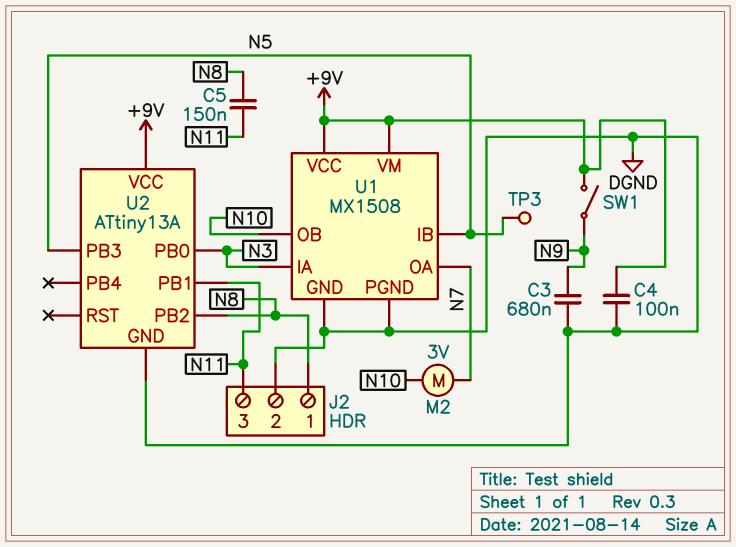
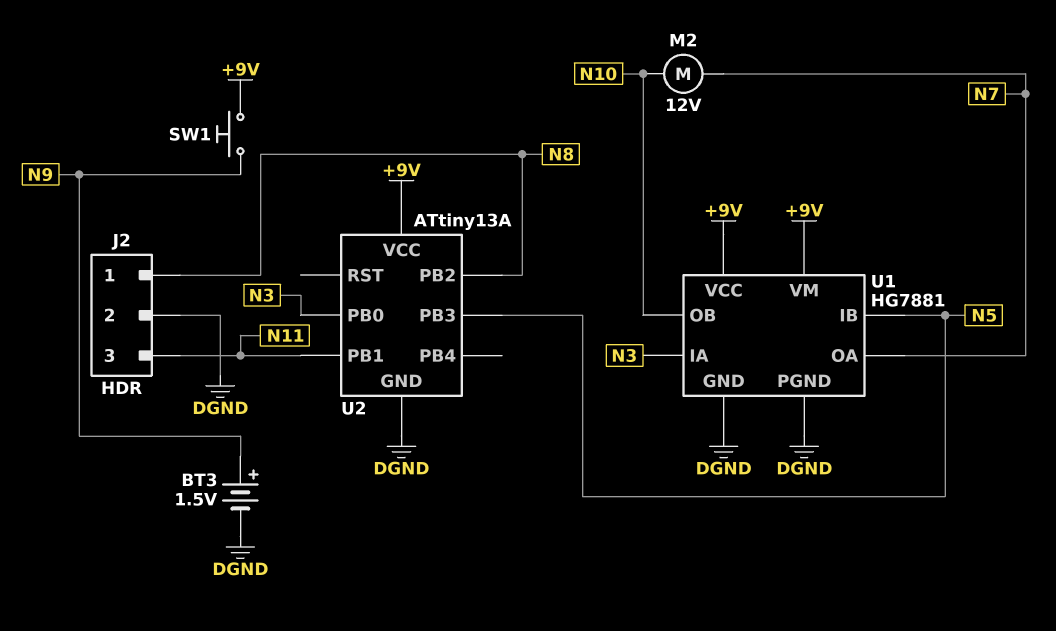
BT3: none -> 1.5V (plus N9, minus DGND)
C3: 680nF (DGND, N9) -> none
C4: 100nF (+9V, DGND) -> none
C5: 150nF (N8, N11) -> none
M2: motor 3V (N7, N10) -> motor 12V (N7, N10)
SW1: switch (+9V, N9) -> button (+9V, N9)
TP3: test point (N5) -> none
U1: MX1508 -> HG7881

